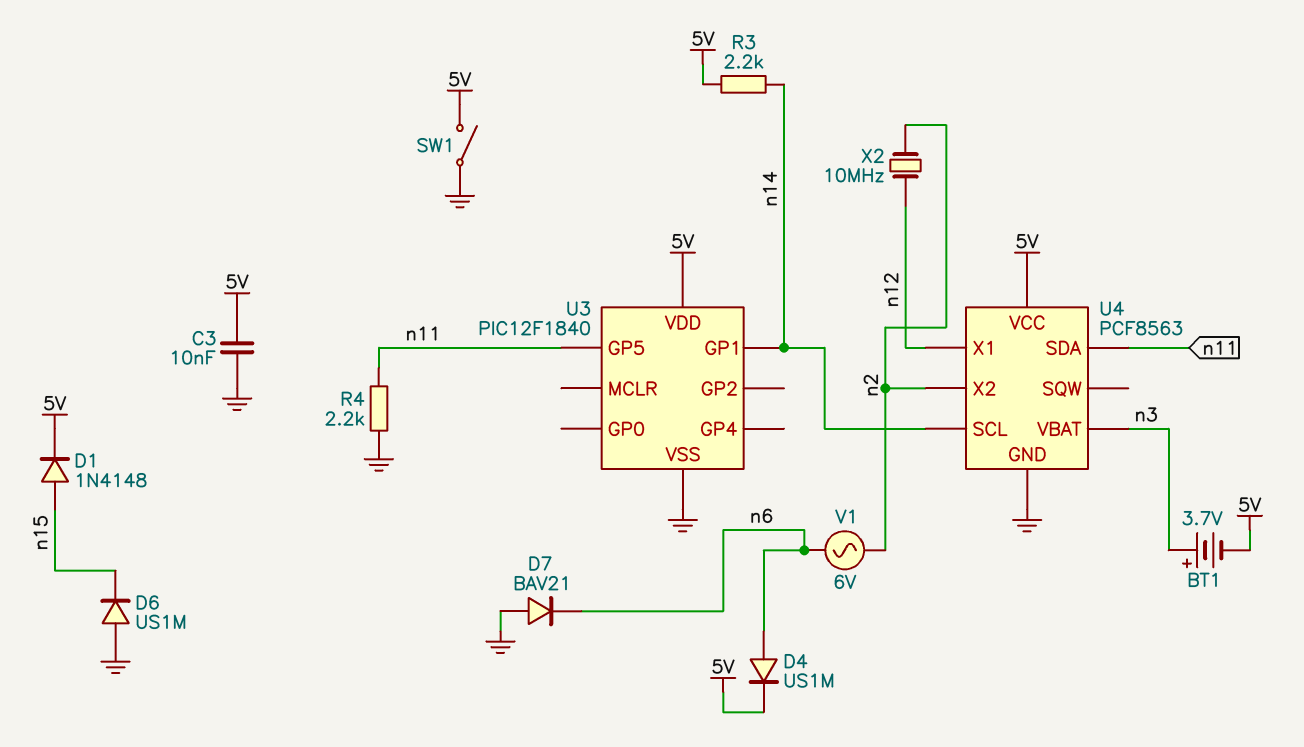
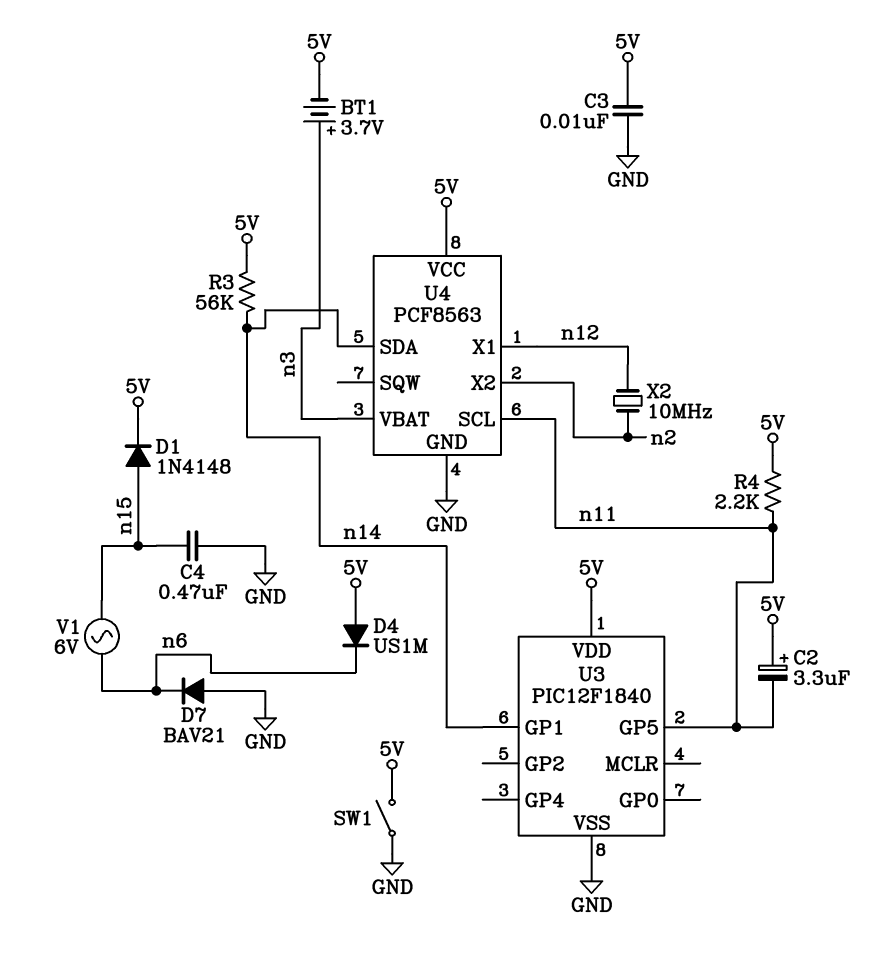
C2: none -> 3.3uF (plus 5V, minus n11)
C4: none -> 470nF (GND, n15)
D4: diode US1M (A n6, K 5V) -> diode US1M (A 5V, K n6)
D6: diode US1M (A GND, K n15) -> none
R3: 2.2k (5V, n14) -> 56k (5V, n14)
R4: 2.2k (GND, n11) -> 2.2k (5V, n11)
U4 pin SCL: n14 -> n11
U4 pin SDA: n11 -> n14
V1: AC 6V (n2, n6) -> AC 6V (n6, n15)

